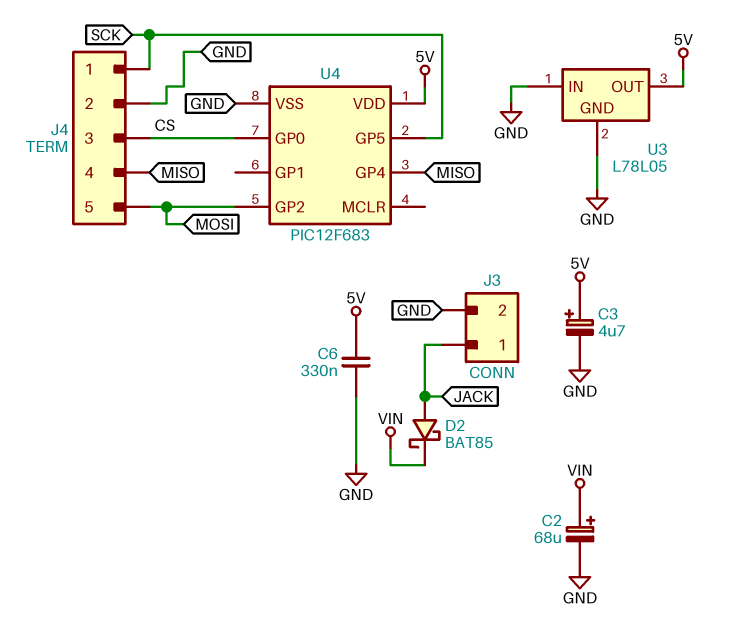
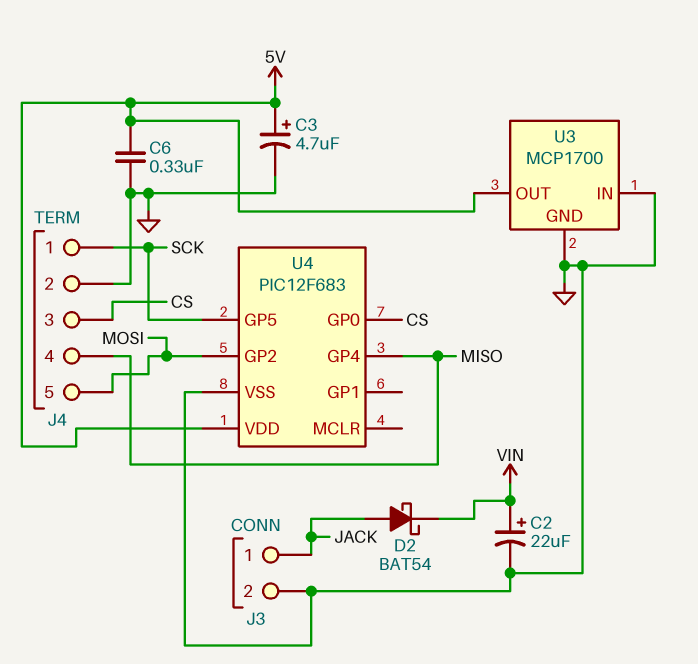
C2: 68uF (plus VIN, minus GND) -> 22uF (plus VIN, minus GND)
D2: schottky BAT85 (A JACK, K VIN) -> schottky BAT54 (A JACK, K VIN)
U3: L78L05 -> MCP1700

